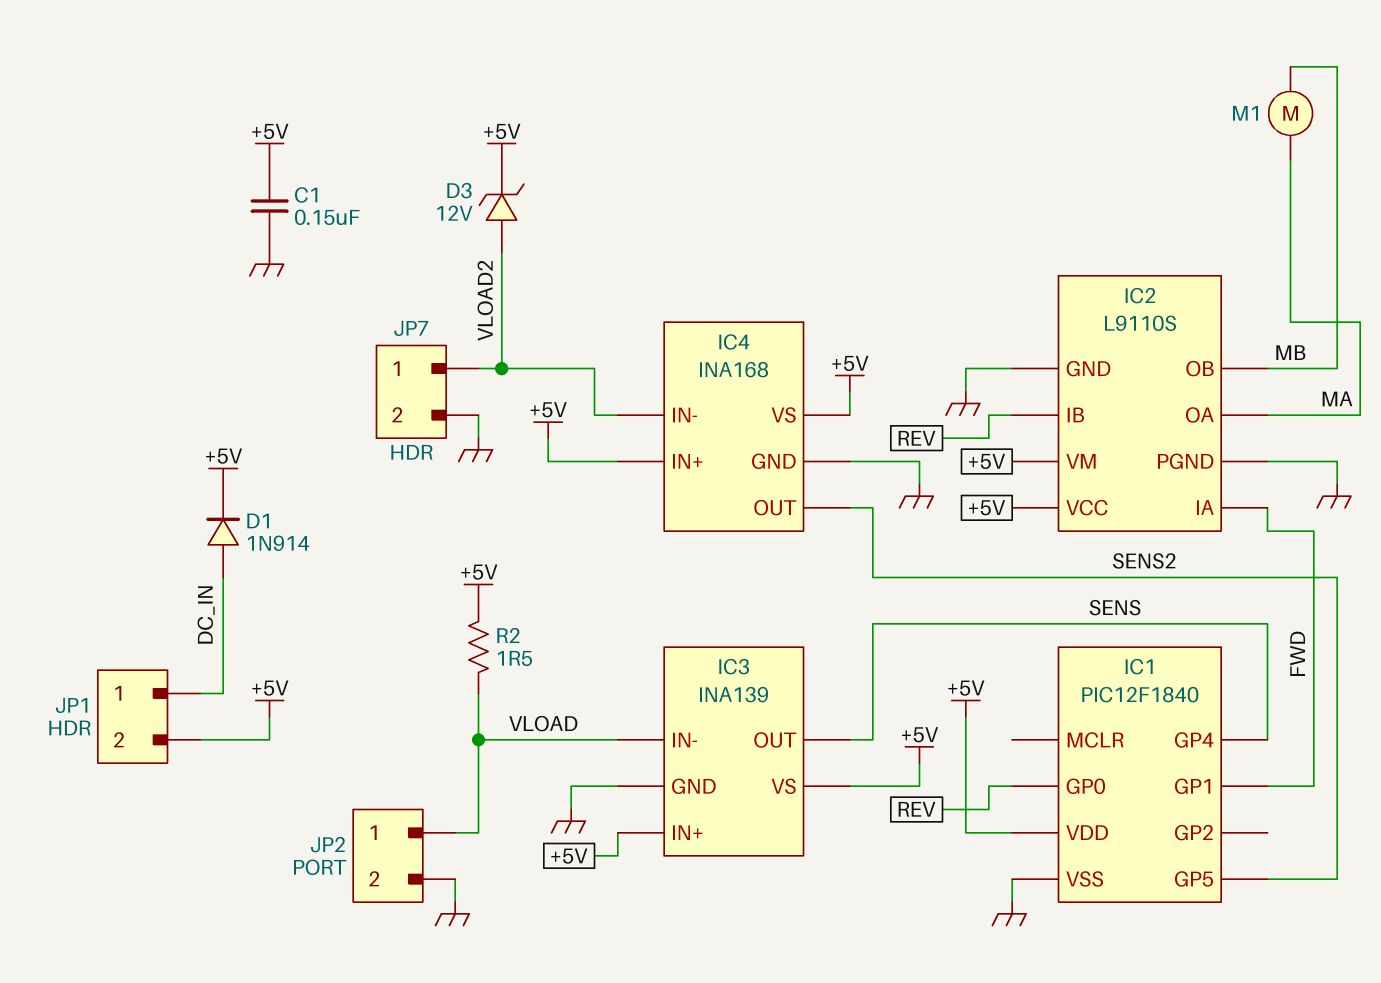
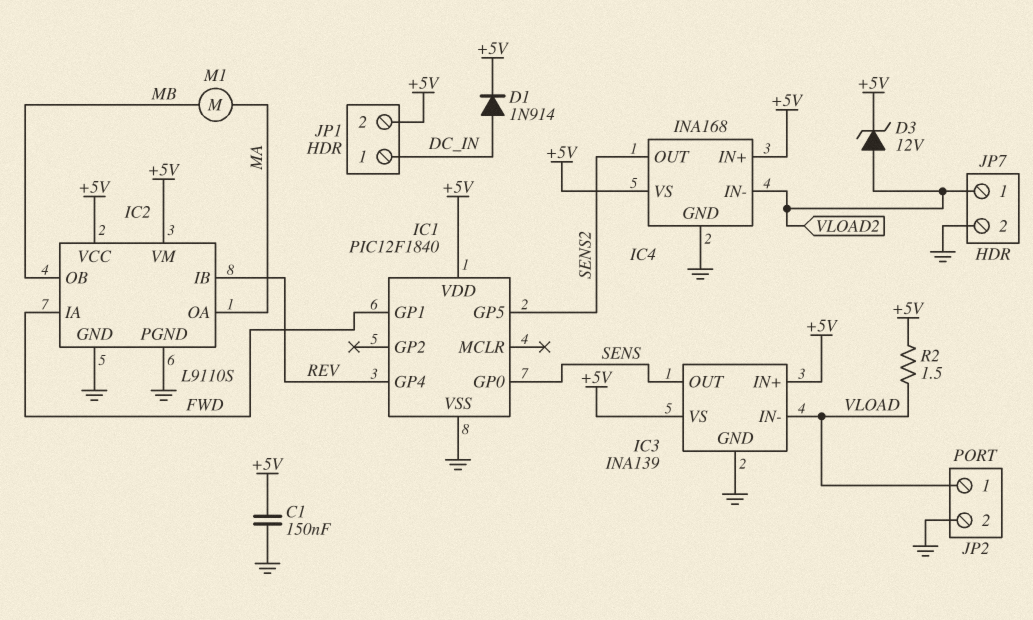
IC1 pin GP0: REV -> SENS
IC1 pin GP4: SENS -> REV

